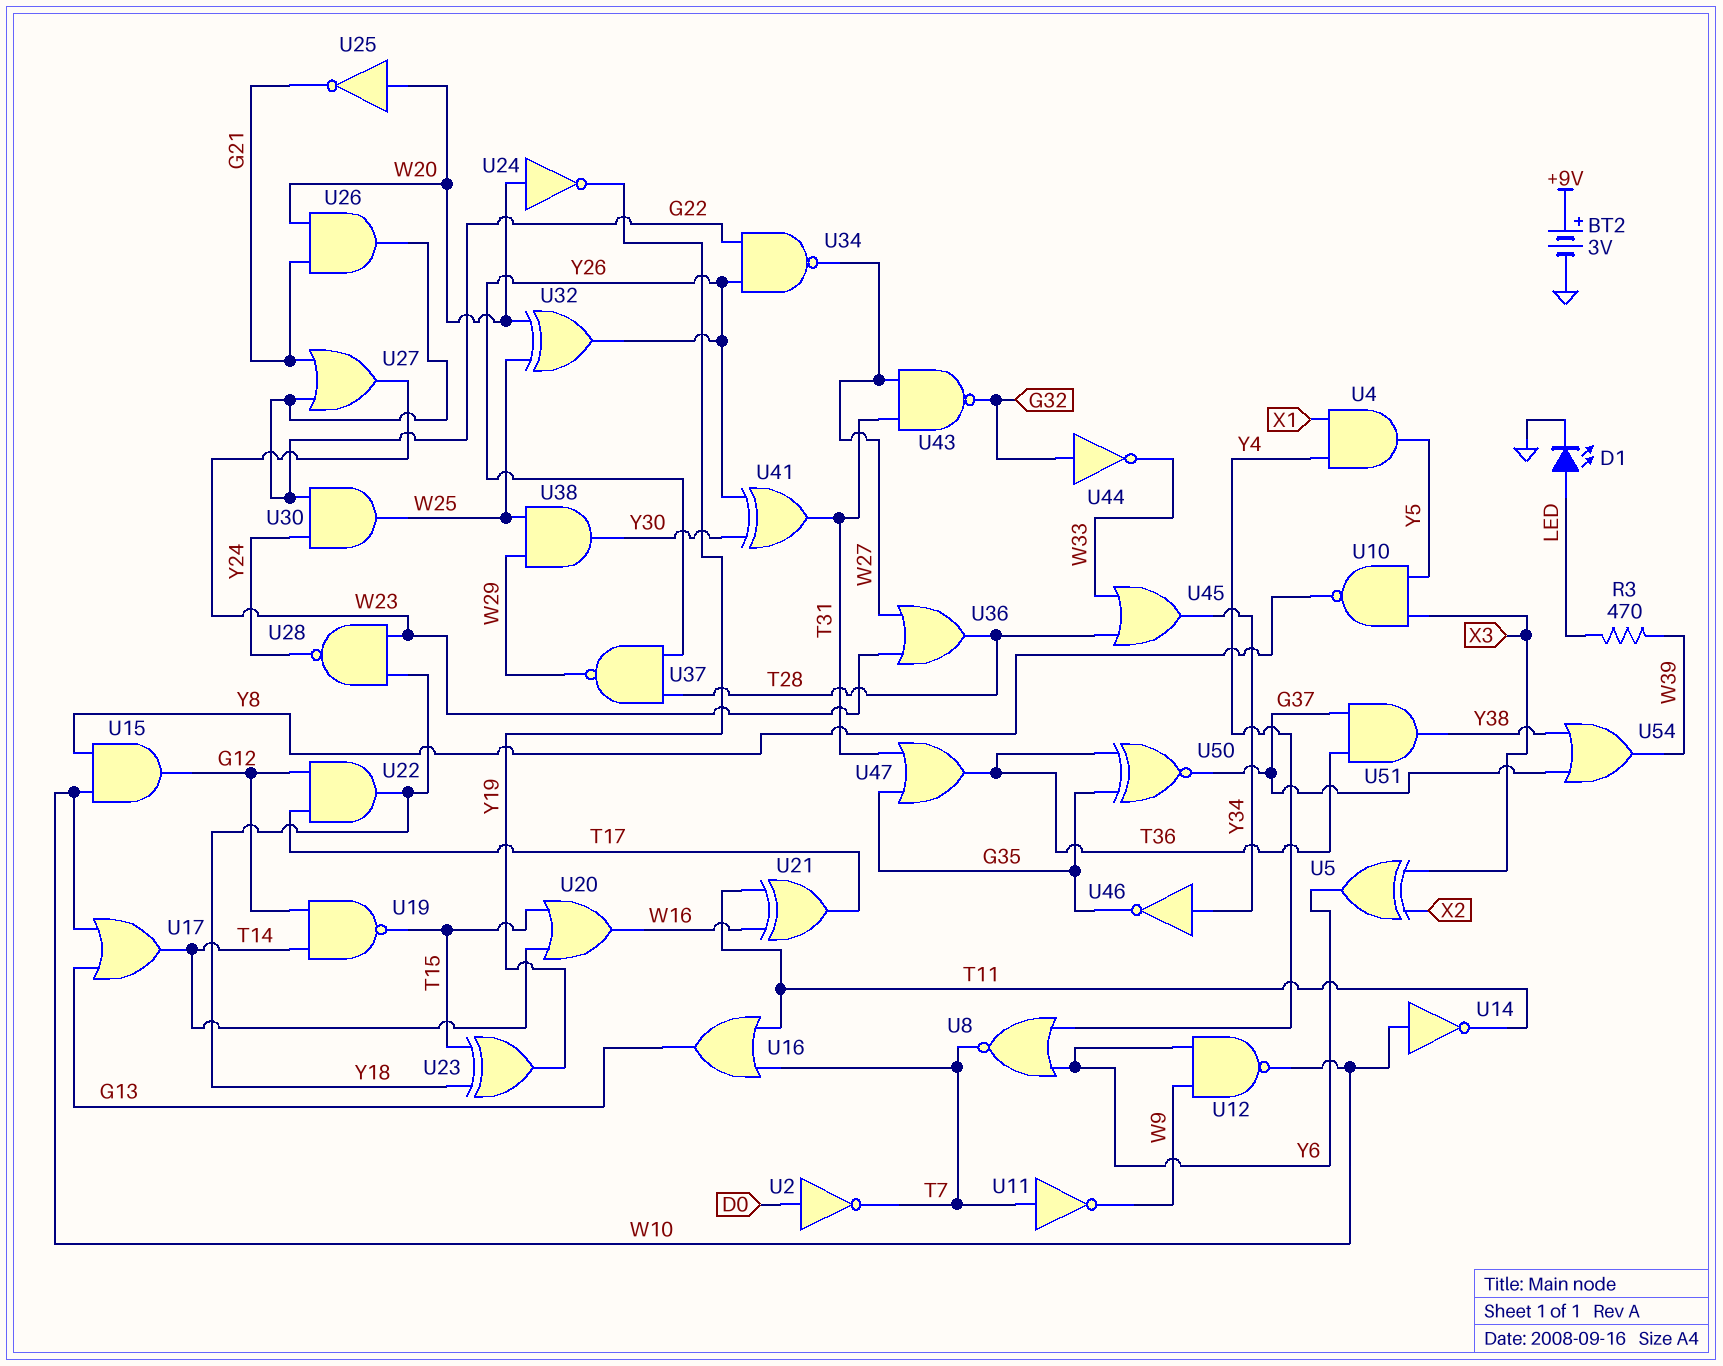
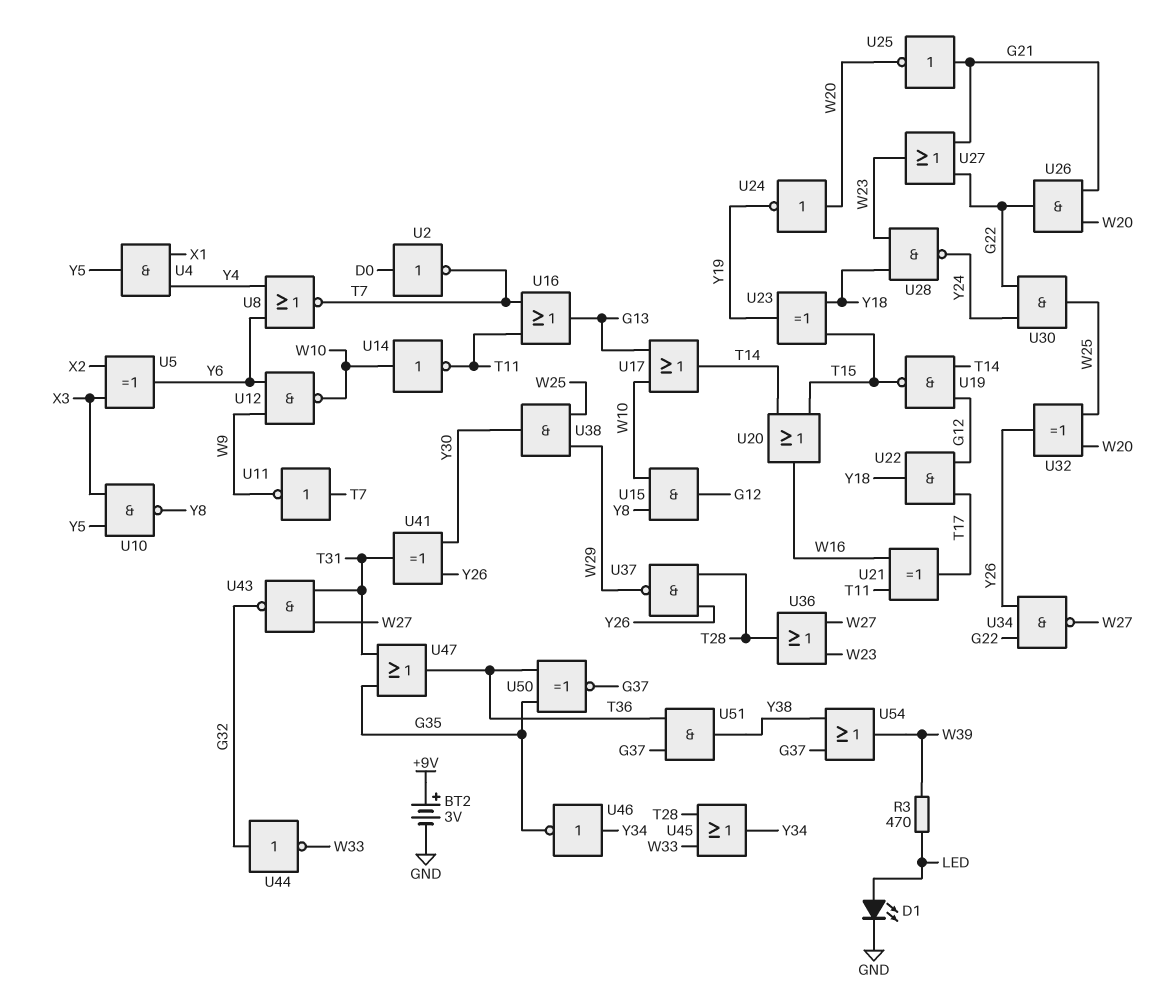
U25: NOT (in W20, out G21) -> NOT (in G21, out W20)

